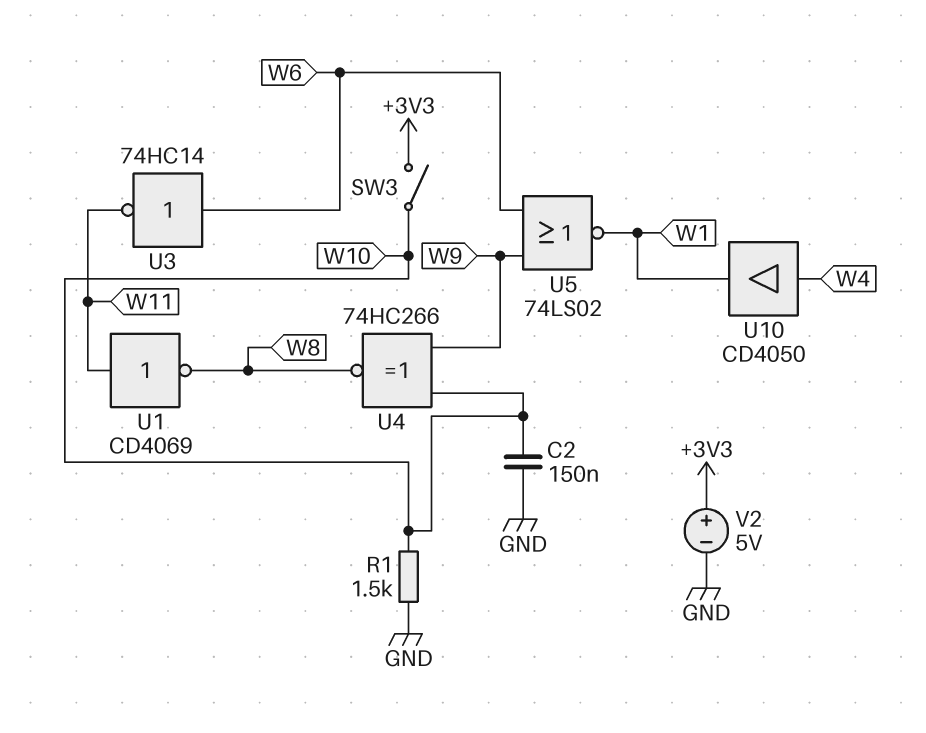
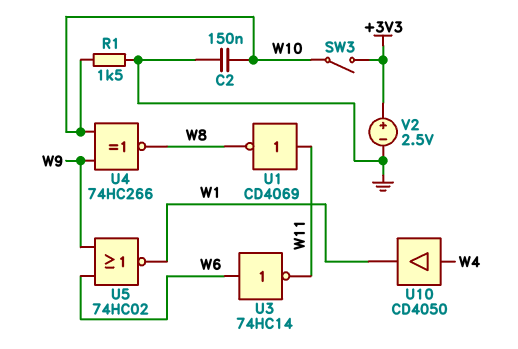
U5: NOR 74LS02 (in W6, in W9, out W1) -> NOR 74HC02 (in W6, in W9, out W1)
V2: 5V (plus +3V3, minus GND) -> 2.5V (plus +3V3, minus GND)

